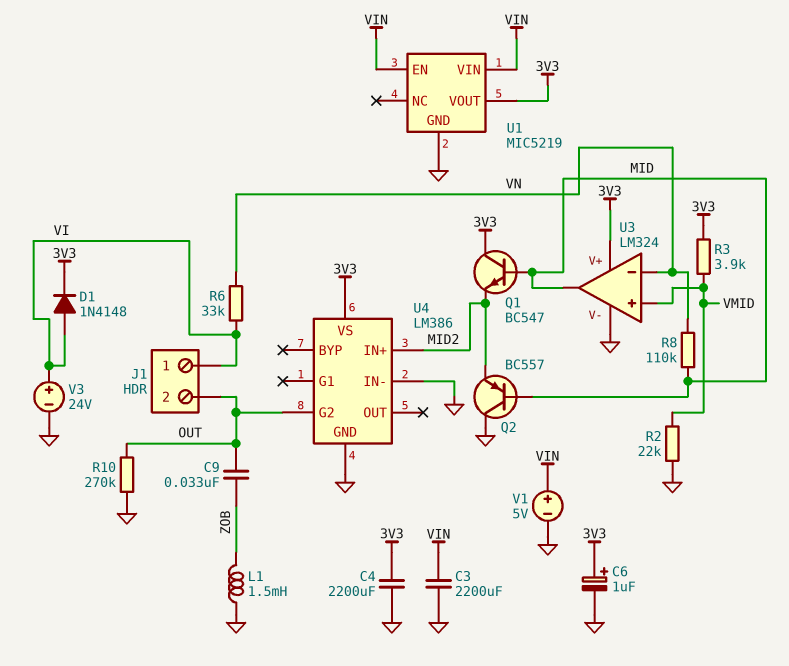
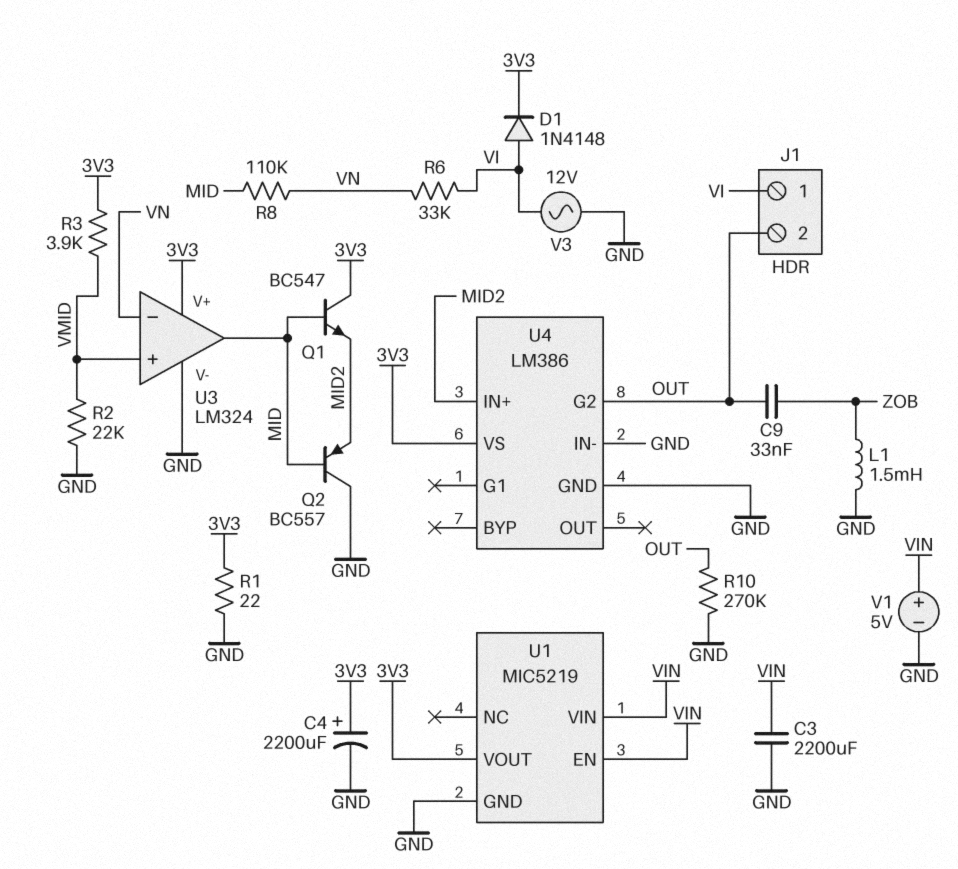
C4: 2200uF (3V3, GND) -> 2200uF (plus 3V3, minus GND)
C6: 1uF (plus 3V3, minus GND) -> none
R1: none -> 22 (3V3, GND)
V3: 24V (plus VI, minus GND) -> AC 12V (GND, VI)

